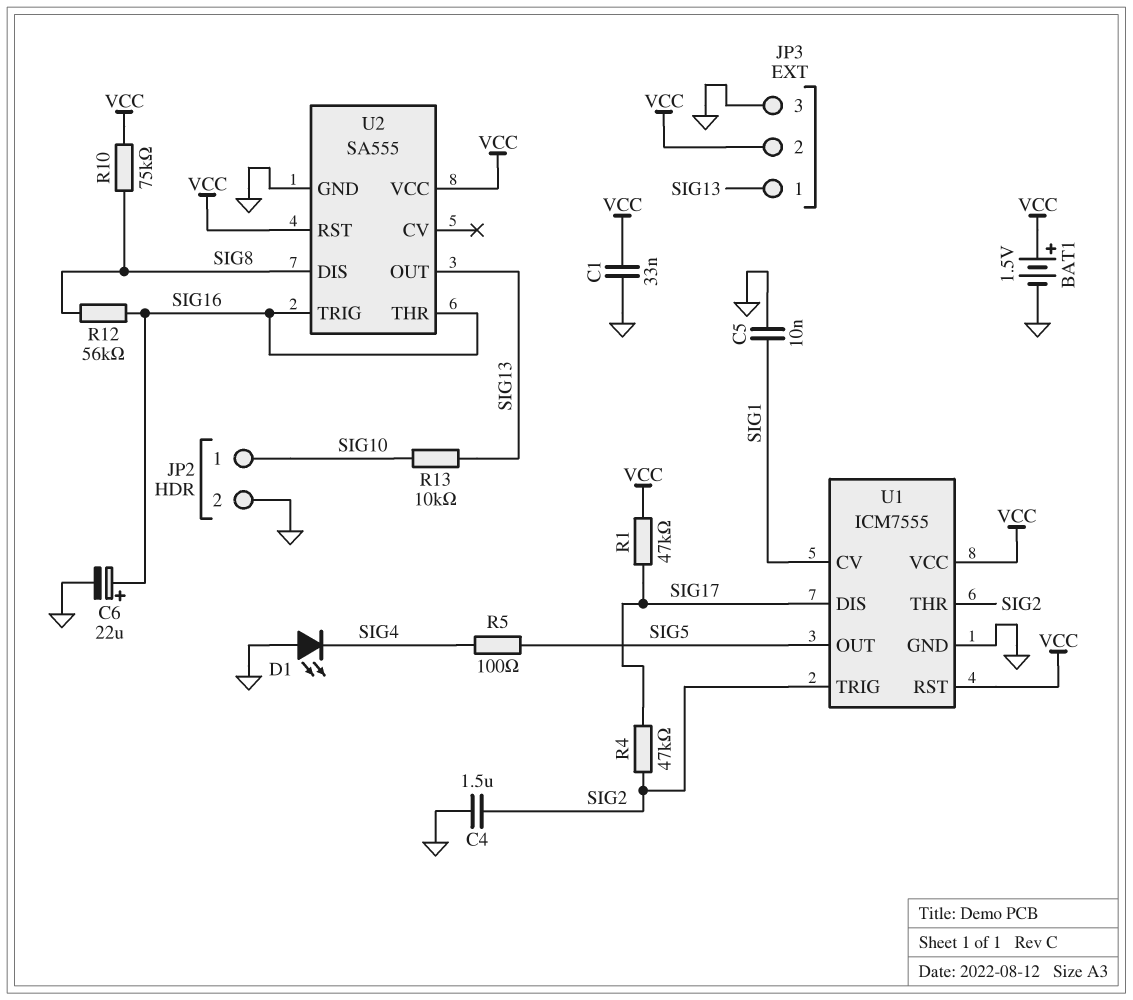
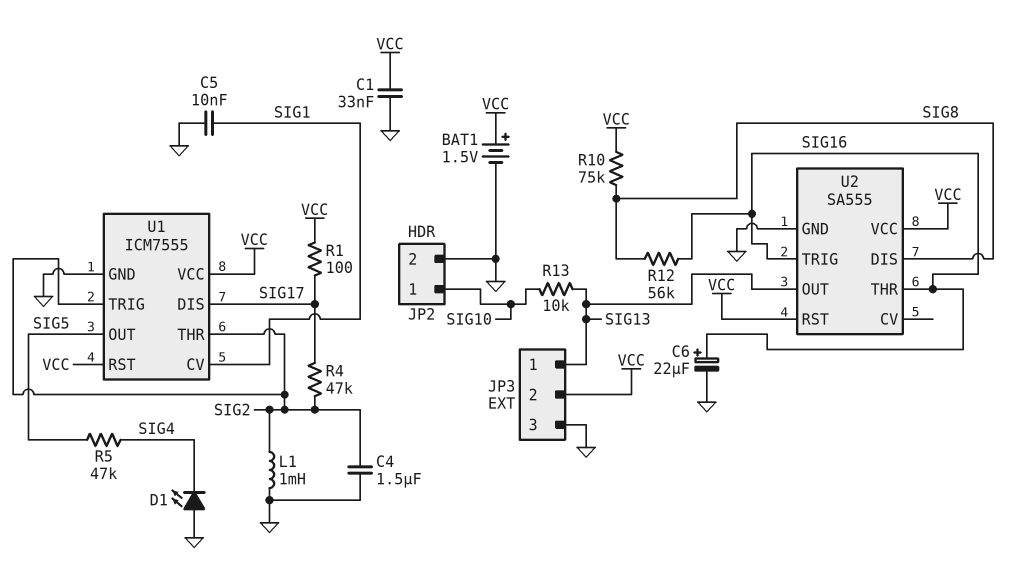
L1: none -> 1mH (GND, SIG2)
R1: 47k (SIG17, VCC) -> 100 (SIG17, VCC)
R5: 100 (SIG4, SIG5) -> 47k (SIG4, SIG5)

